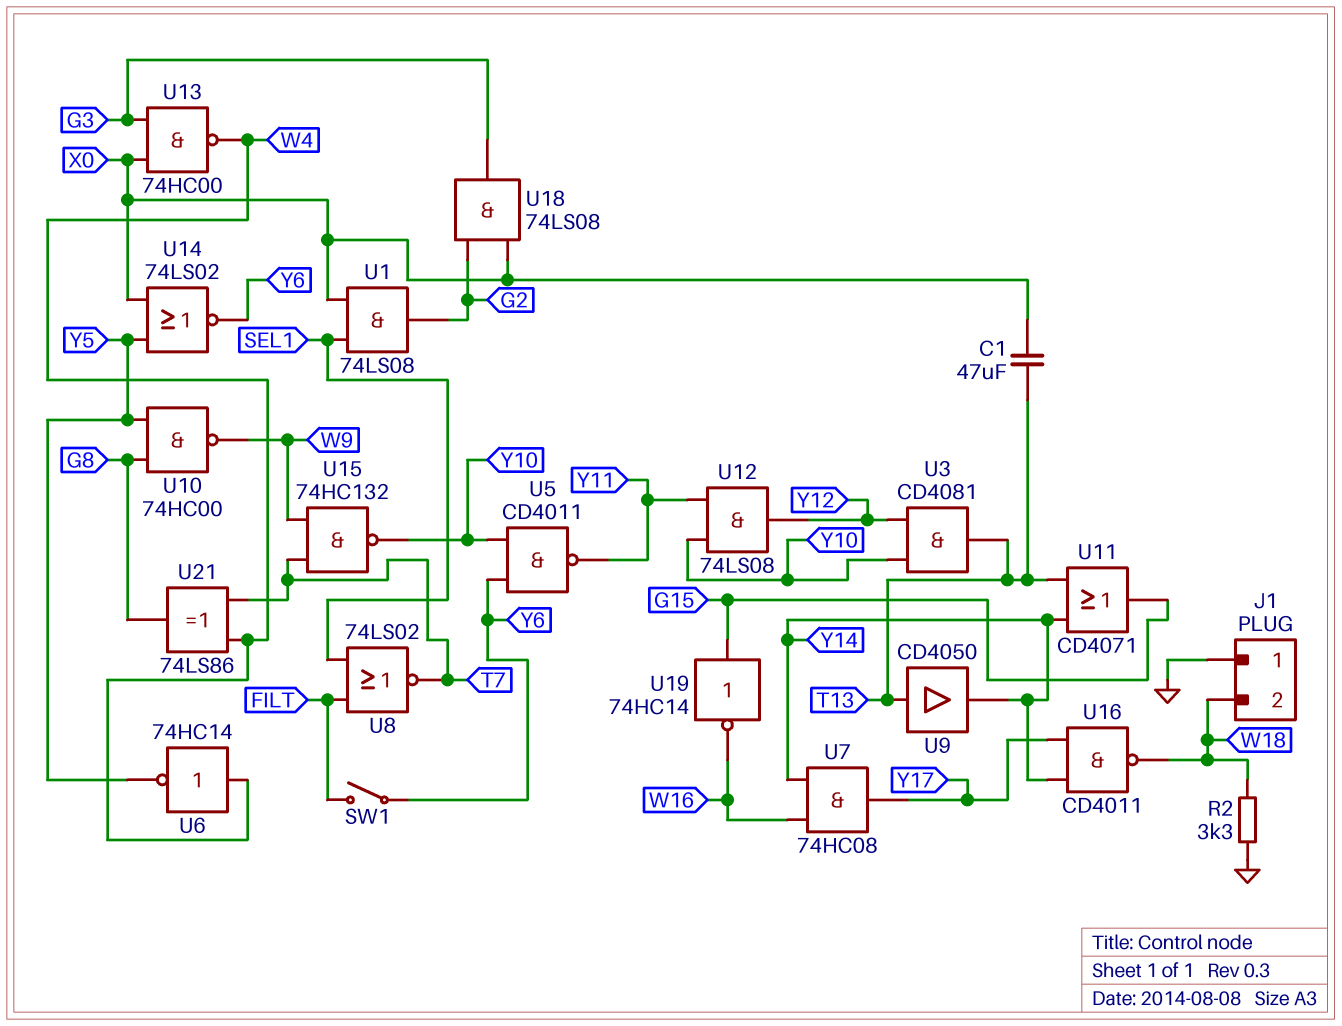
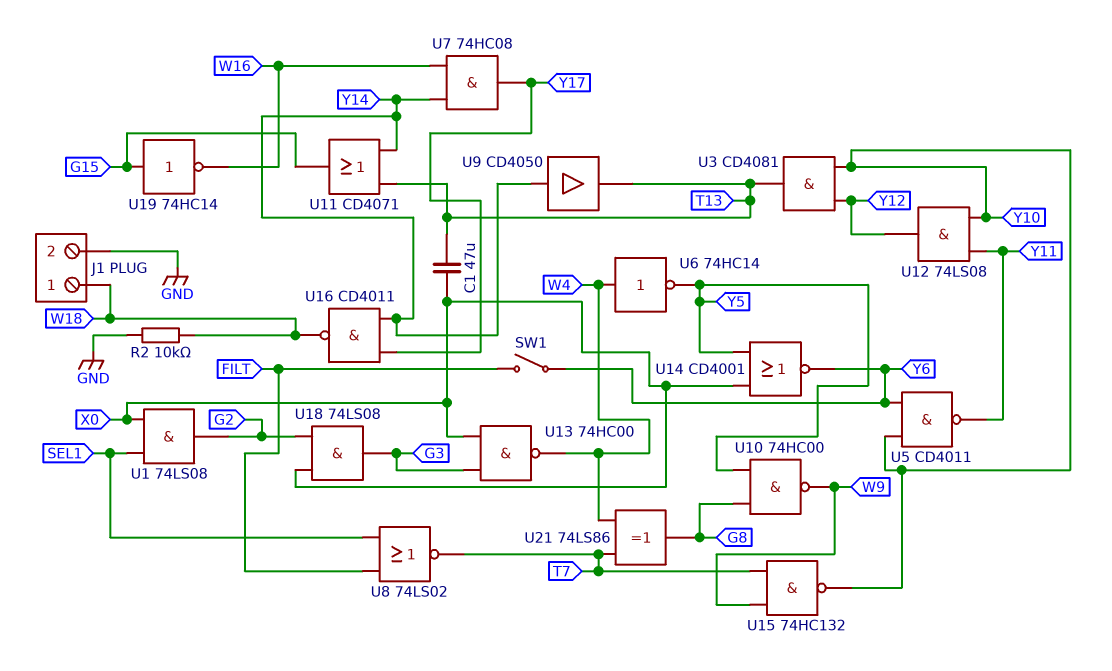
J1 pin 1: GND -> W18
J1 pin 2: W18 -> GND
R2: 3.3k (GND, W18) -> 10k (GND, W18)
U9: buffer CD4050 (in T13, out Y14) -> buffer CD4050 (in Y14, out T13)
U14: NOR 74LS02 (in X0, in Y5, out Y6) -> NOR CD4001 (in X0, in Y5, out Y6)

